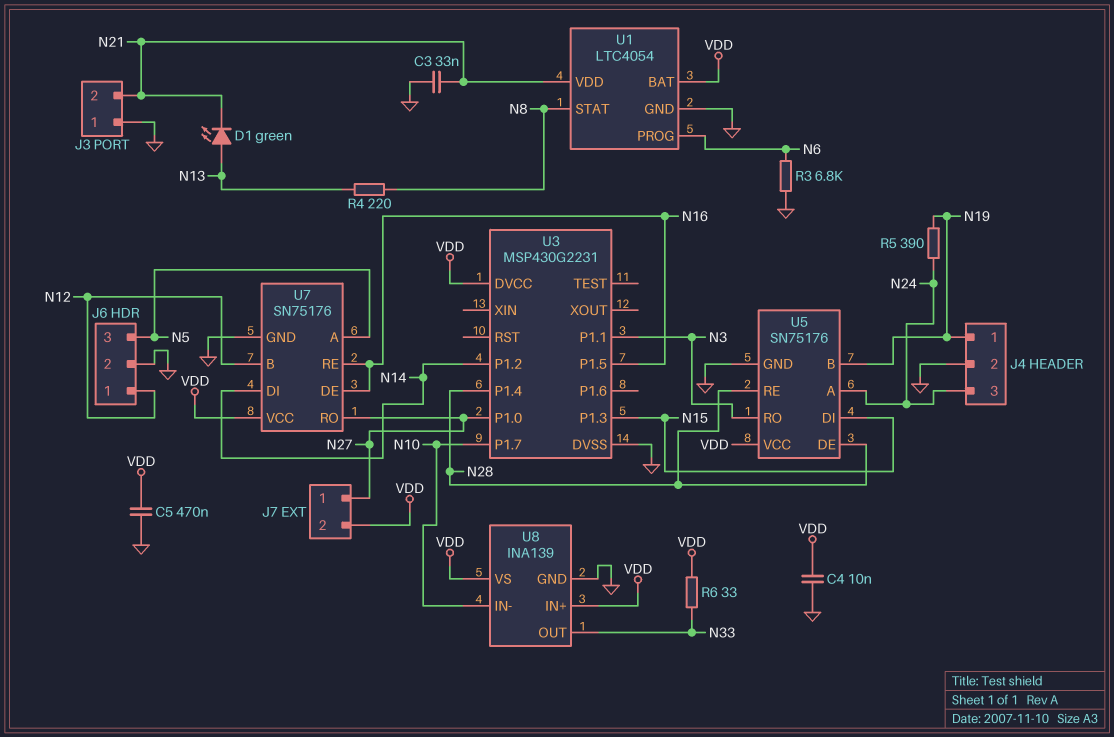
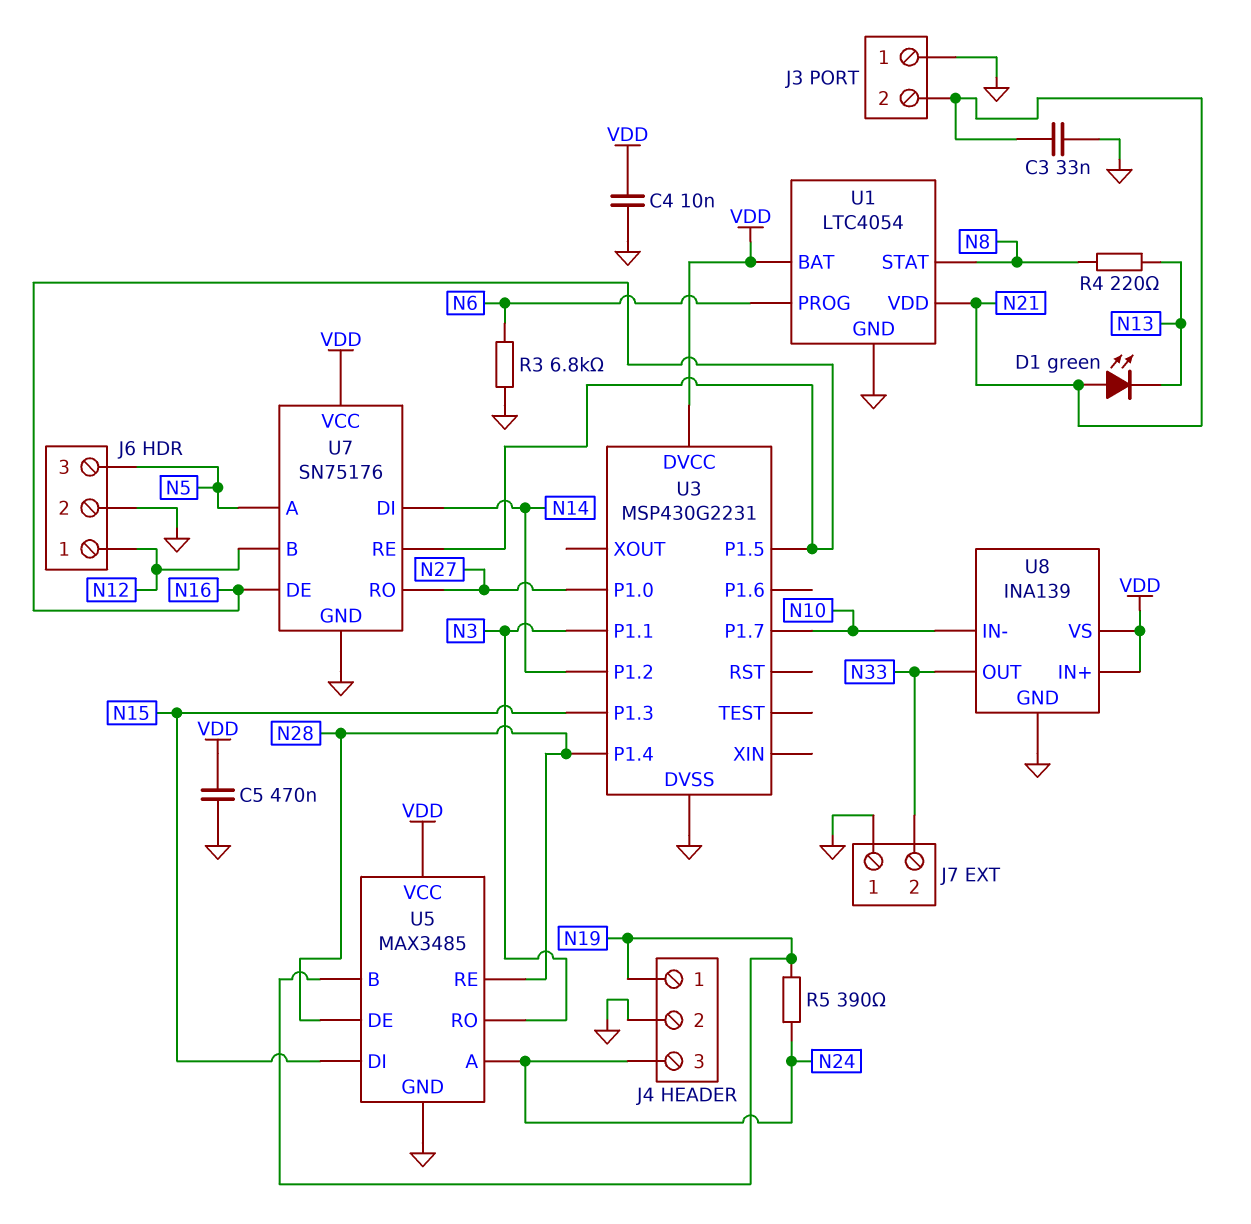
D1: LED green (A N13, K N21) -> LED green (A N21, K N13)
J7 pin 1: N27 -> GND
J7 pin 2: VDD -> N33
R6: 33 (N33, VDD) -> none
U5: SN75176 -> MAX3485

